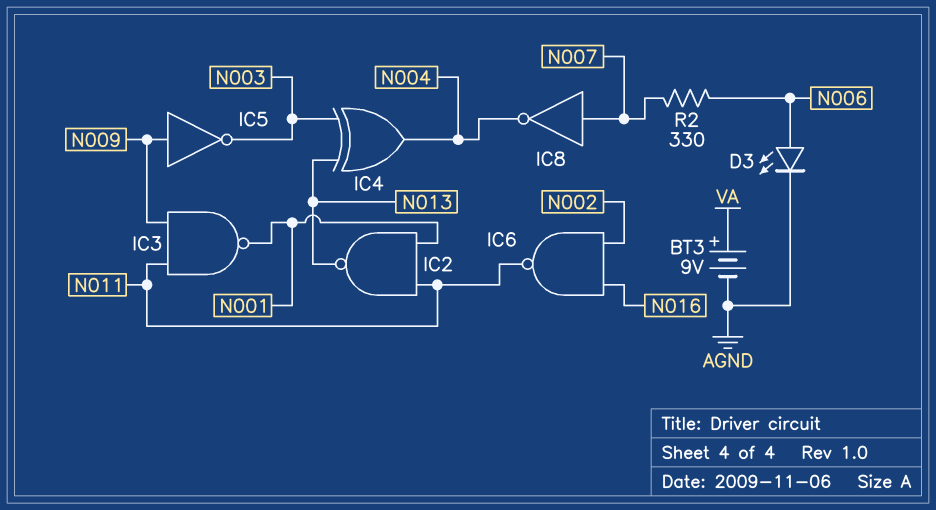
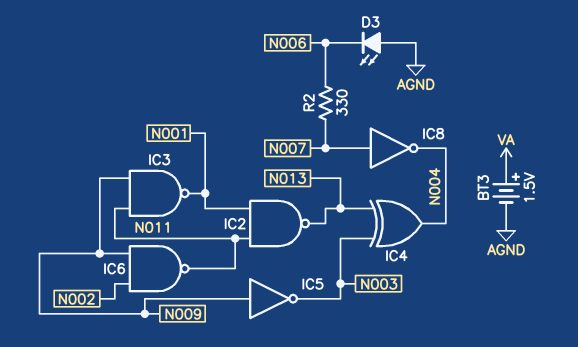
BT3: 9V (plus VA, minus AGND) -> 1.5V (plus VA, minus AGND)
D3: LED (A N006, K AGND) -> LED (A AGND, K N006)
IC6: NAND (in N002, in N016, out N011) -> NAND (in N002, in N009, out N011)

